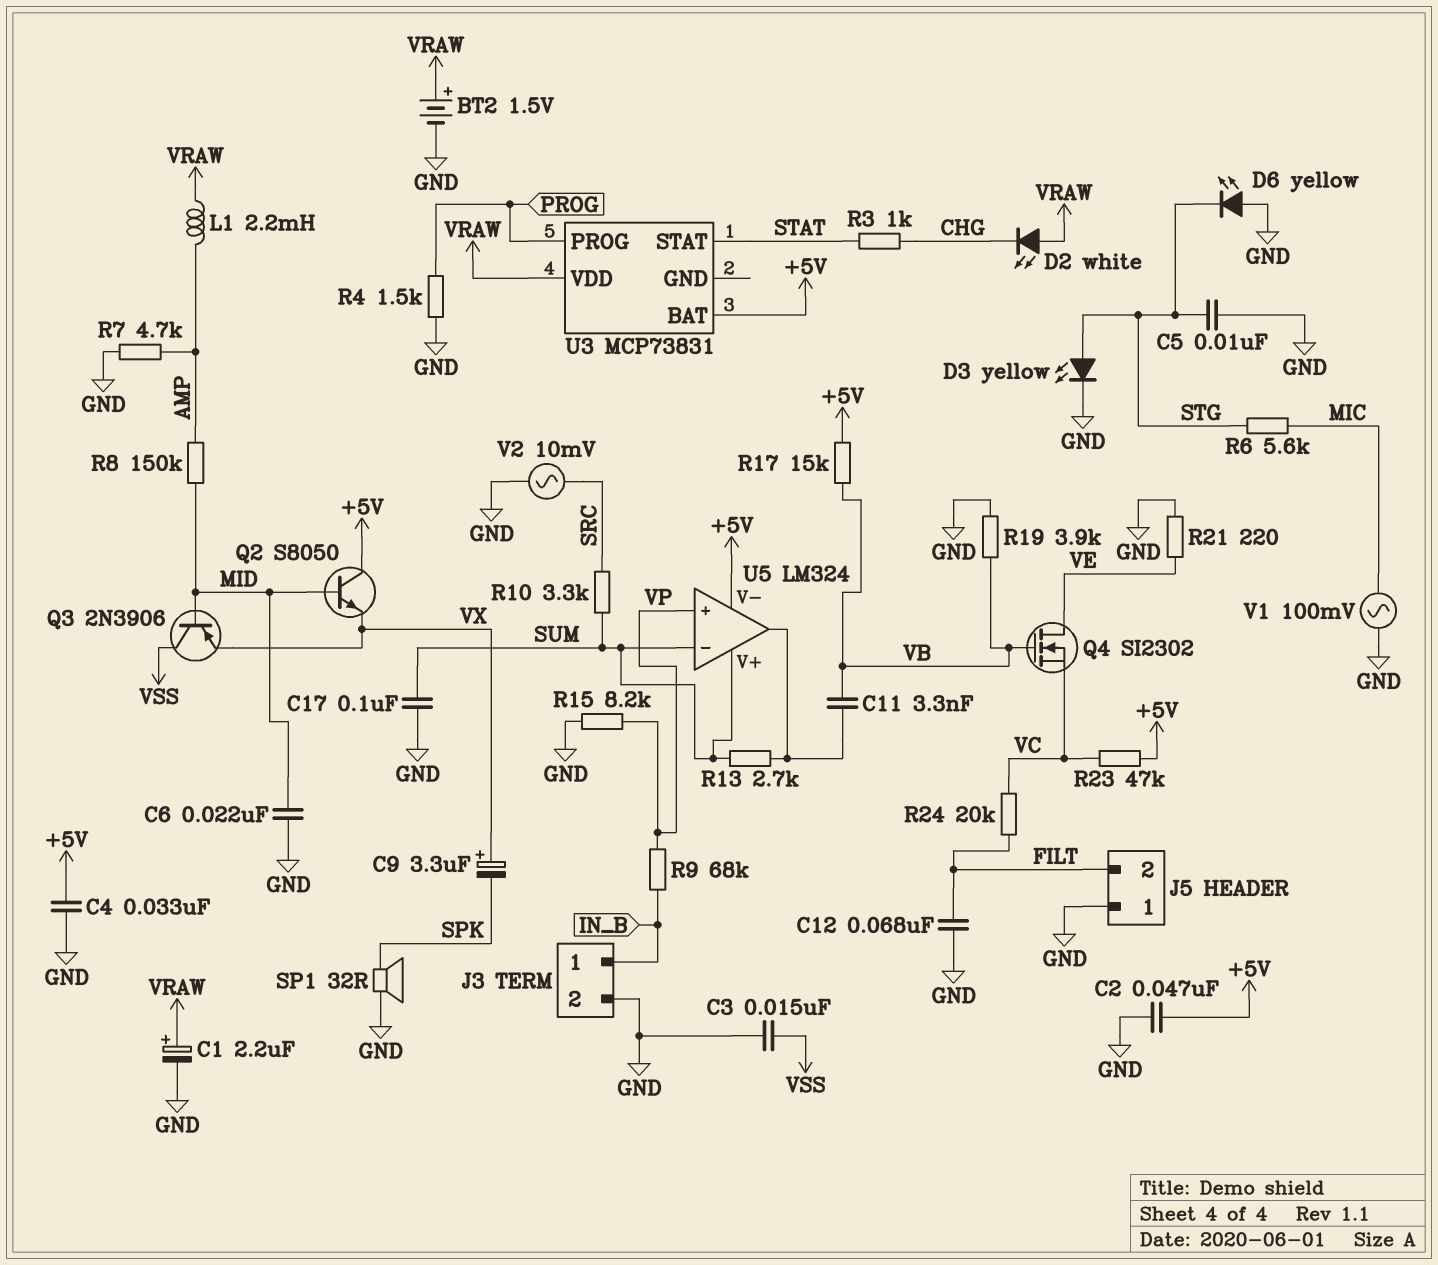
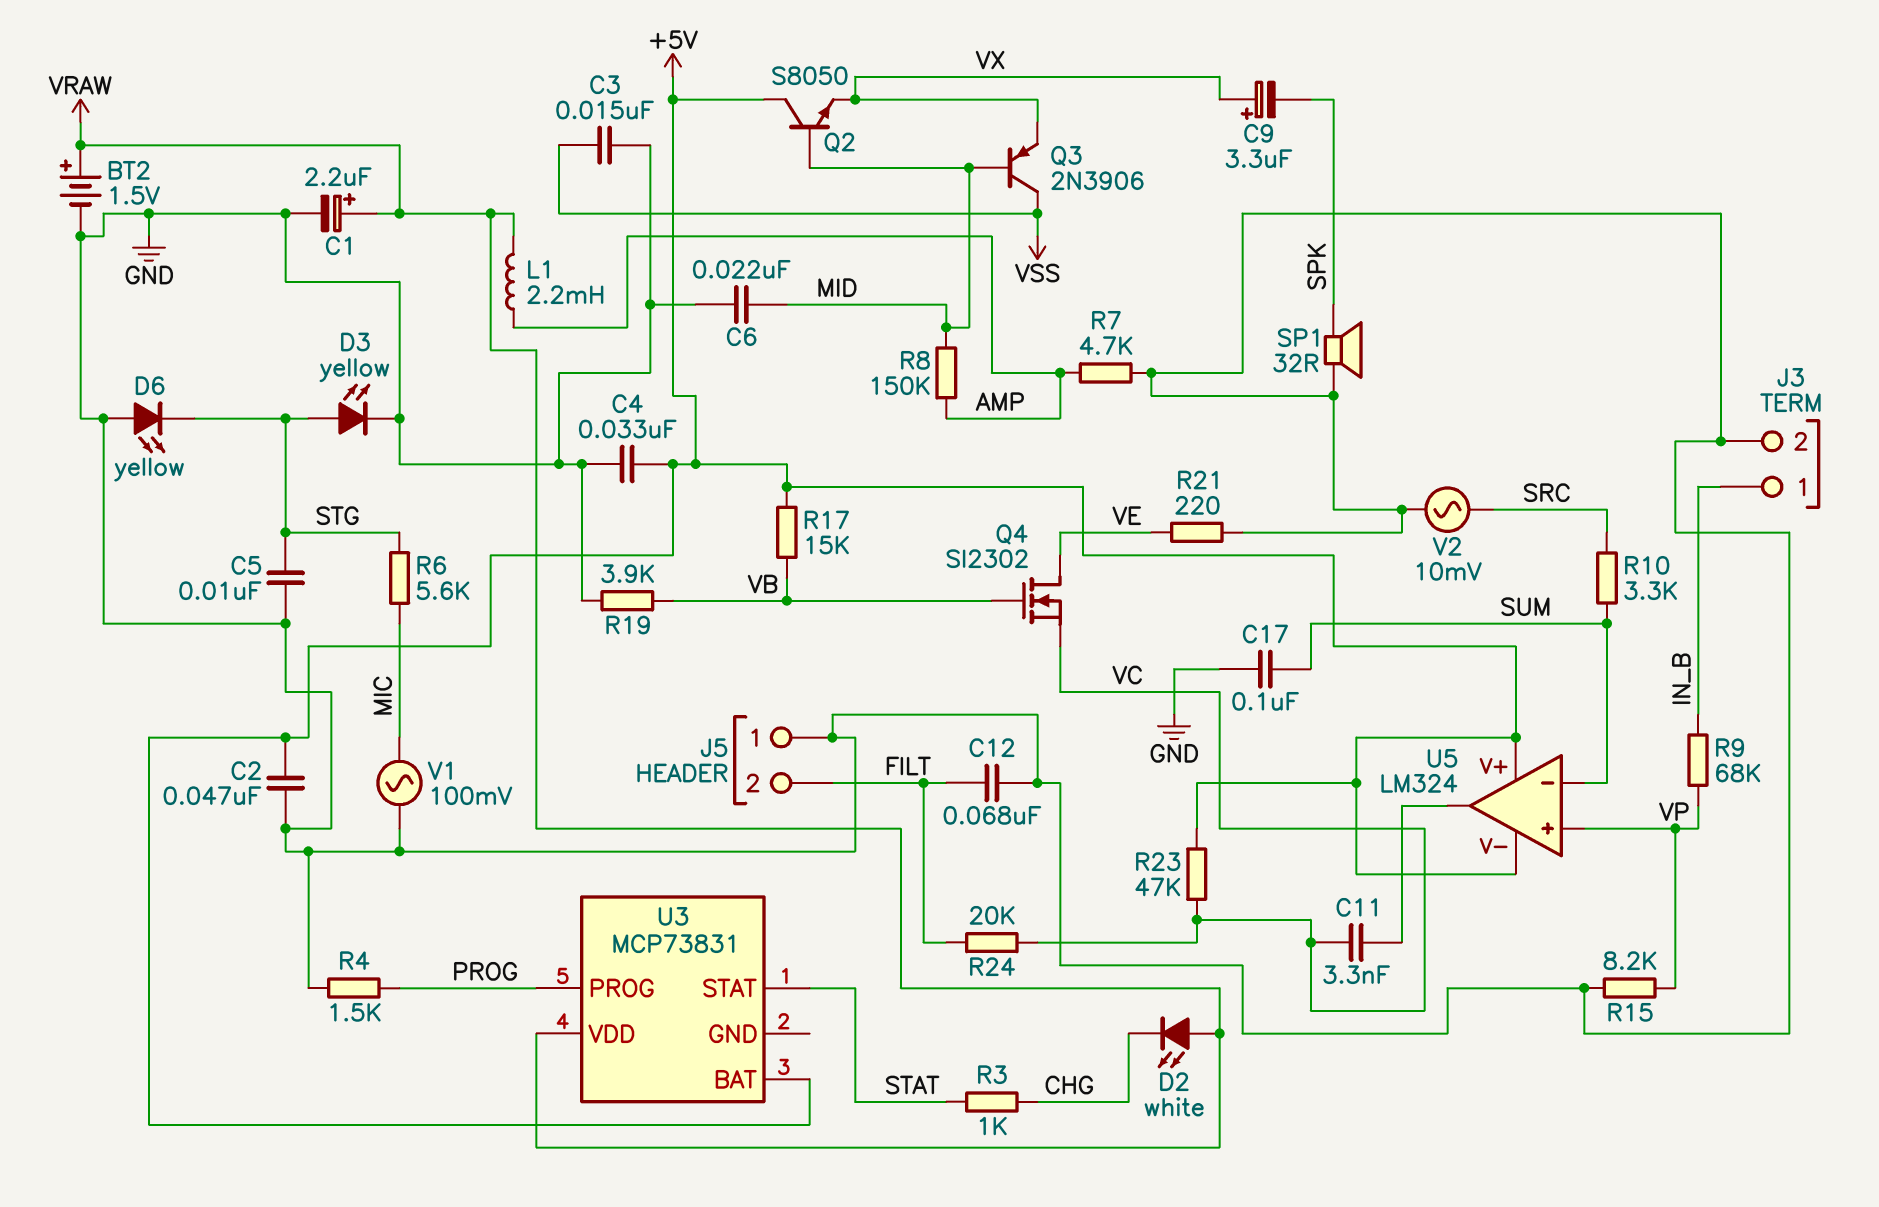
C11: 3.3nF (U5/out, VB) -> 3.3nF (U5/out, VC)
R13: 2.7k (SUM, U5/out) -> none
U5 pin V+: SUM -> +5V

